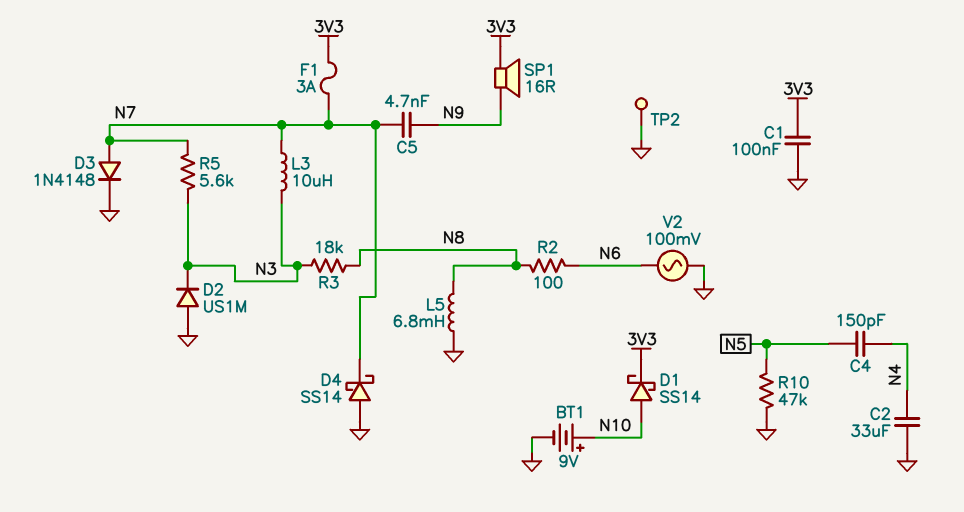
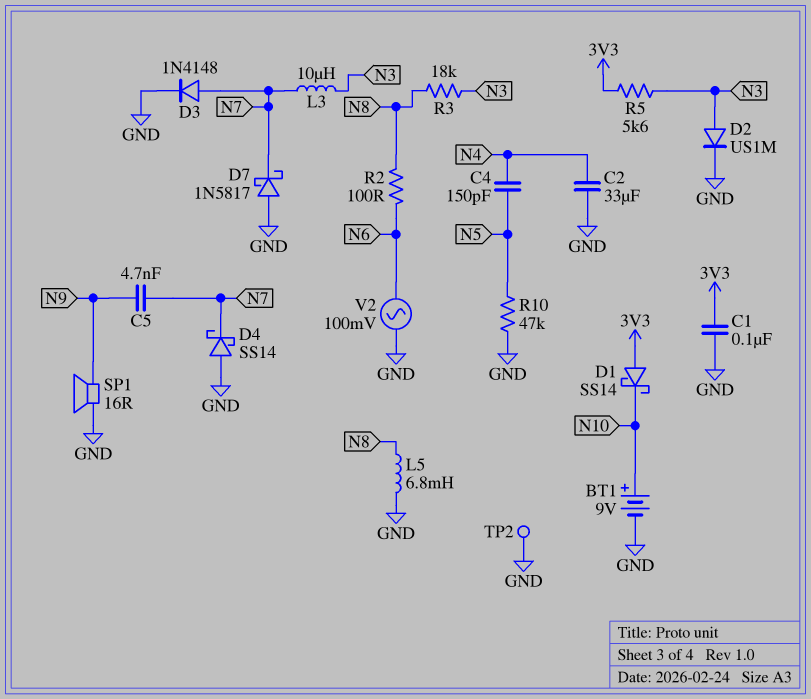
D1: schottky SS14 (A N10, K 3V3) -> schottky SS14 (A 3V3, K N10)
D2: diode US1M (A GND, K N3) -> diode US1M (A N3, K GND)
D7: none -> schottky 1N5817 (A GND, K N7)
F1: 3A (3V3, N7) -> none
R5: 5.6k (N3, N7) -> 5.6k (3V3, N3)
SP1: speaker 16R (3V3, N9) -> speaker 16R (GND, N9)

